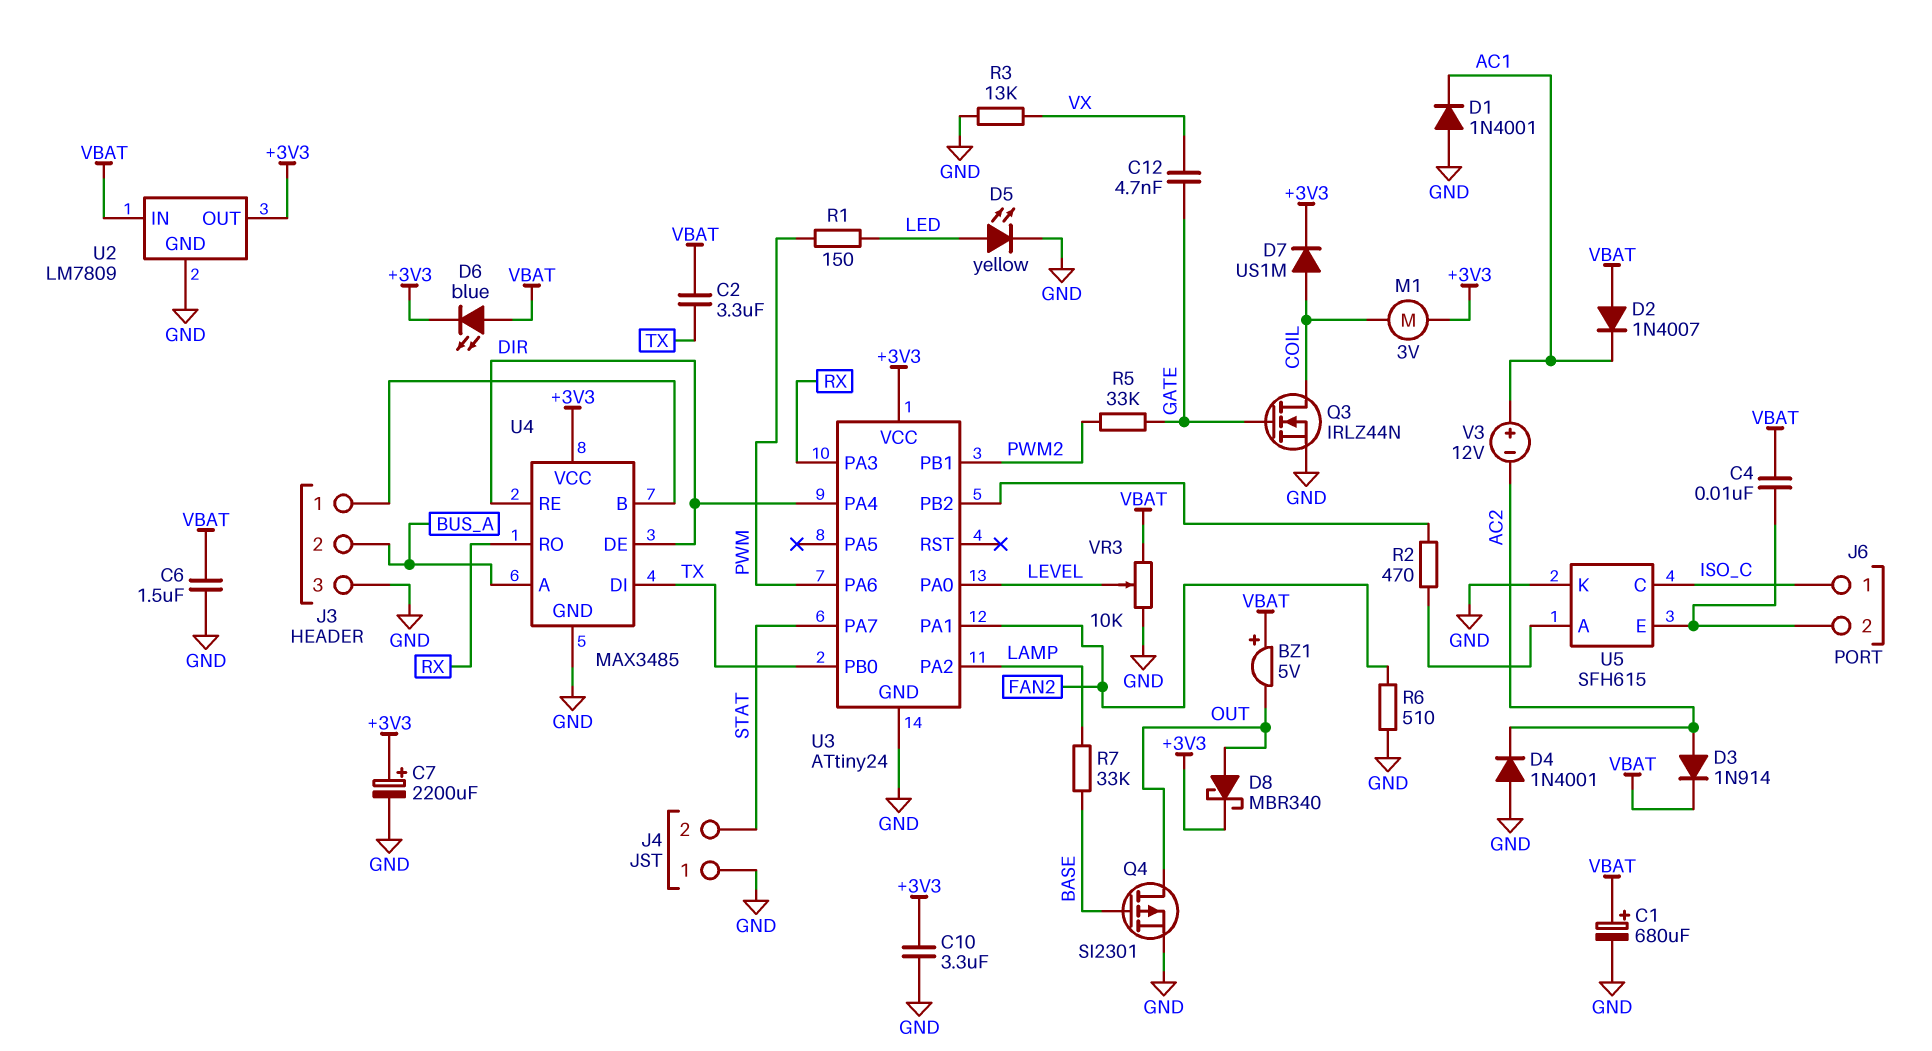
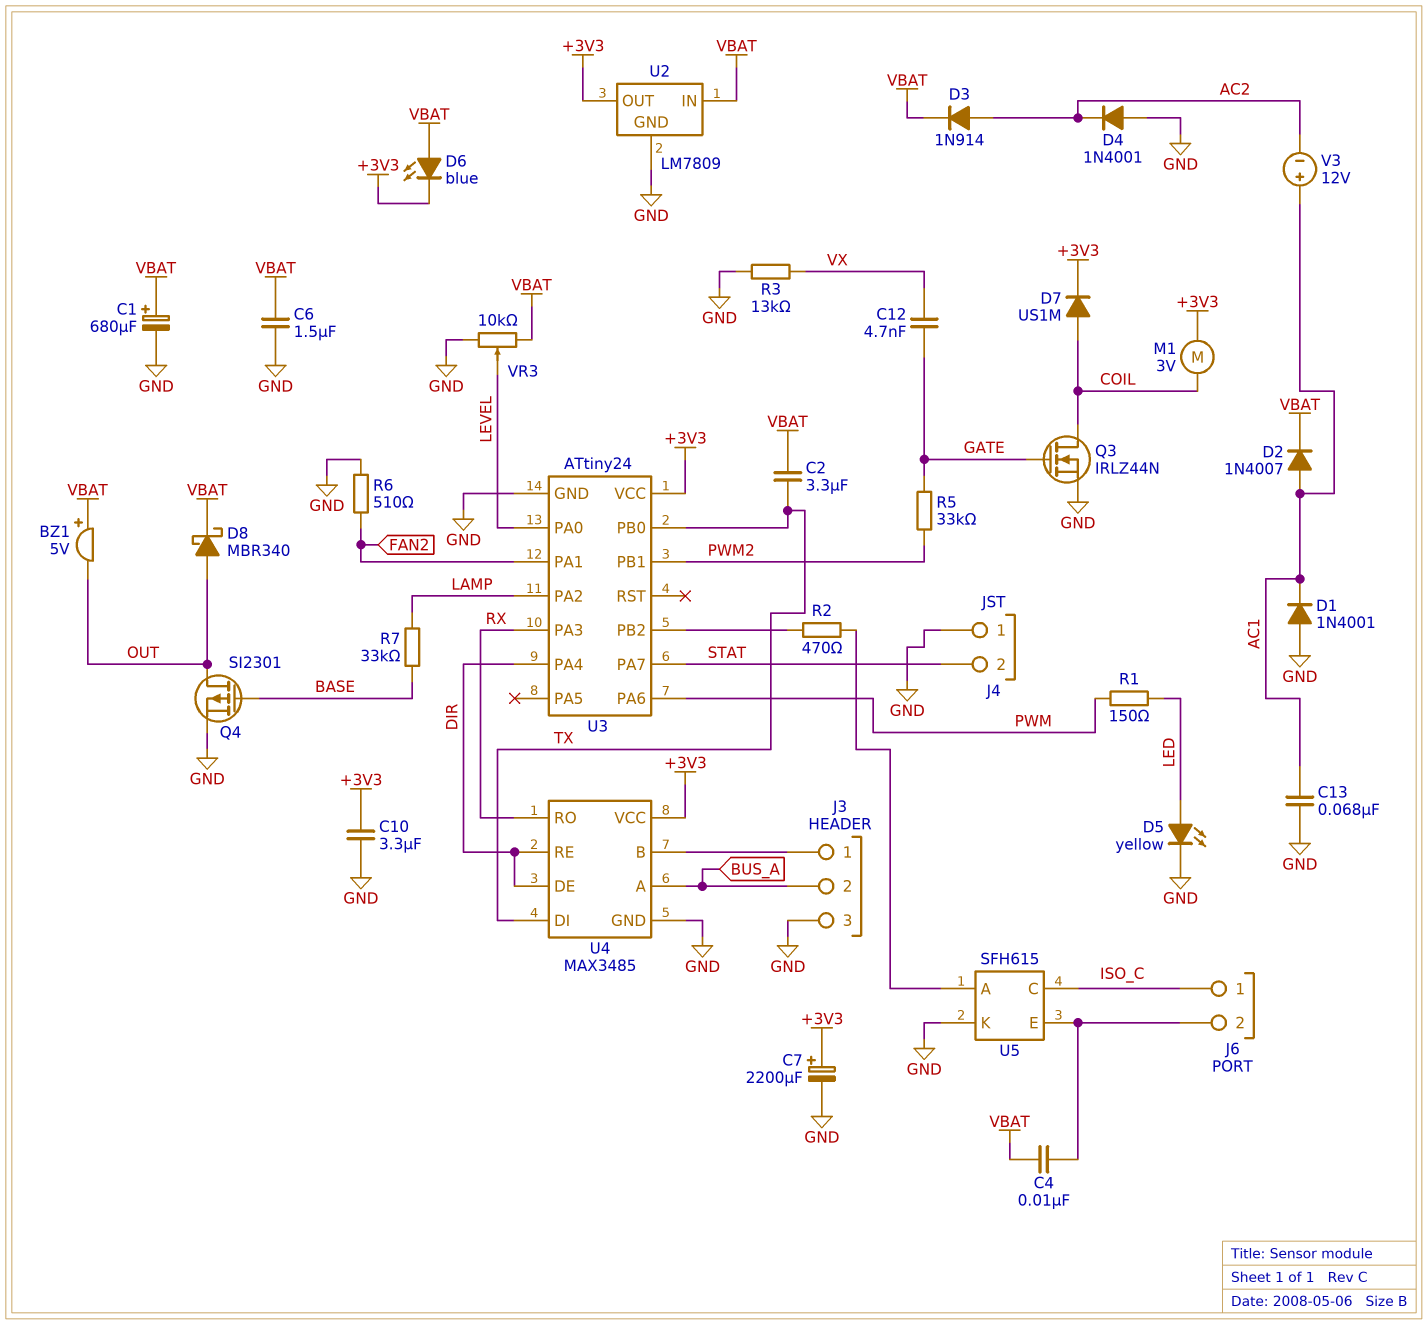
C13: none -> 68nF (AC1, GND)
D2: diode 1N4007 (A VBAT, K AC1) -> diode 1N4007 (A AC1, K VBAT)
D8: schottky MBR340 (A OUT, K +3V3) -> schottky MBR340 (A OUT, K VBAT)

